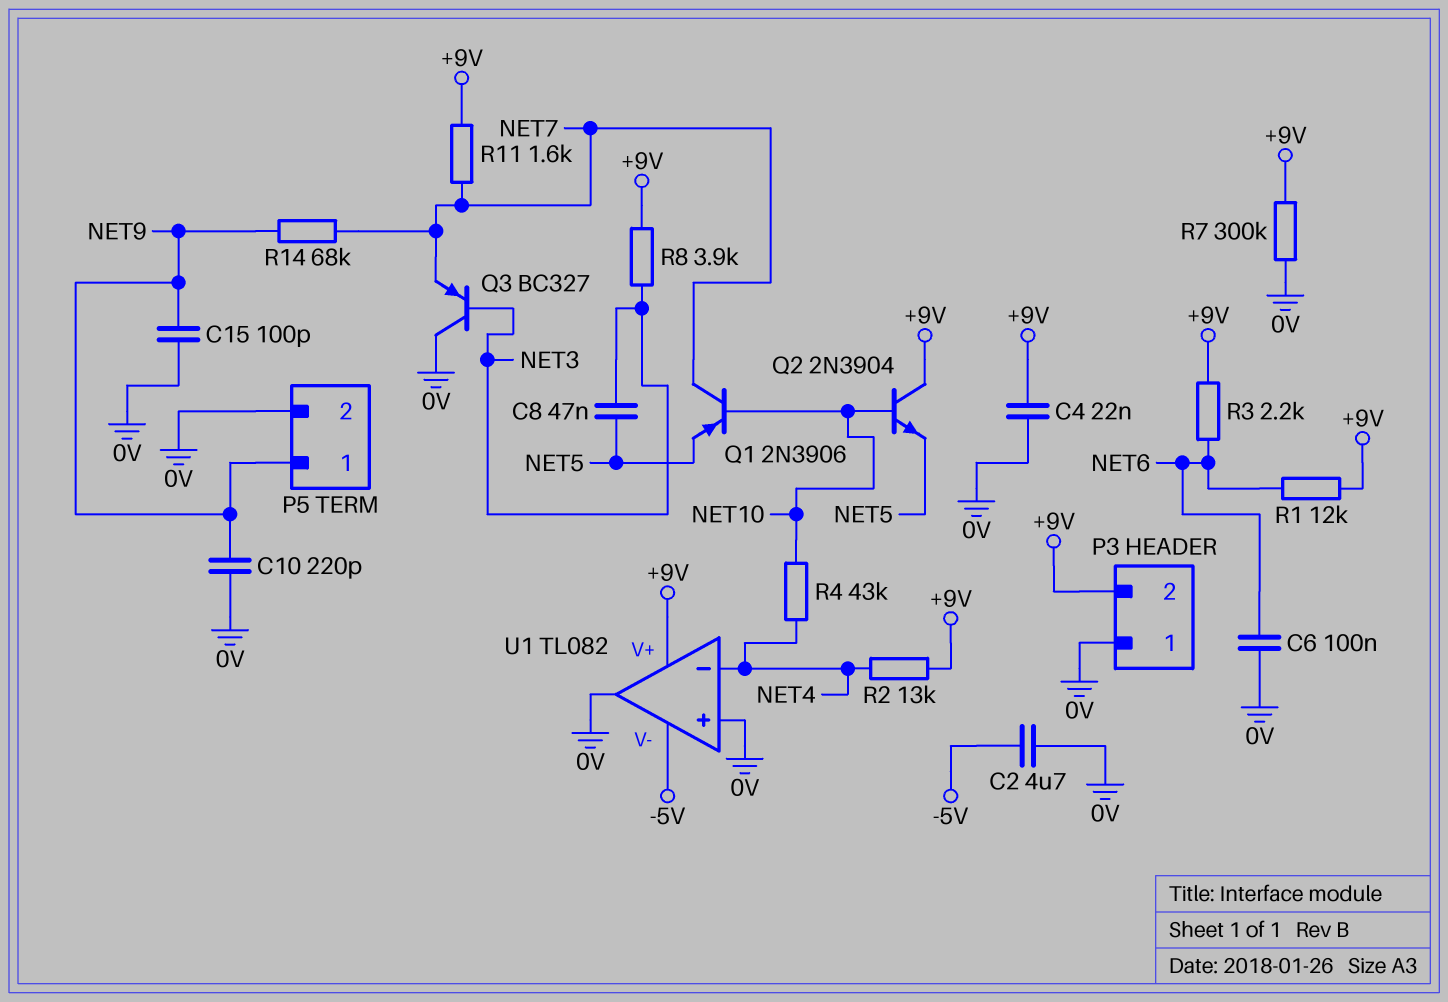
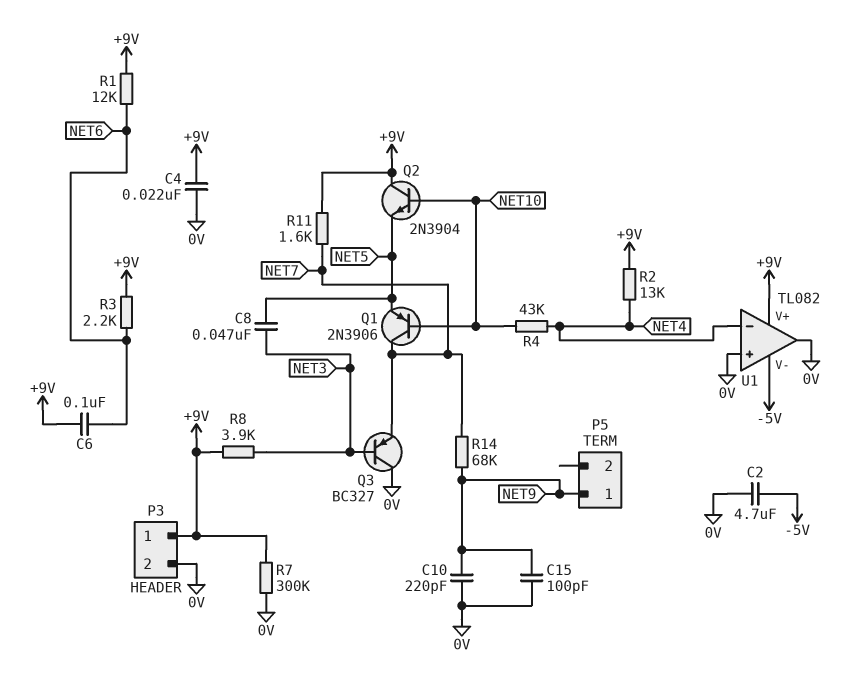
C6: 100nF (0V, NET6) -> 100nF (+9V, NET6)
P3 pin 1: 0V -> +9V
P3 pin 2: +9V -> 0V
P5 pin 2: 0V -> none

